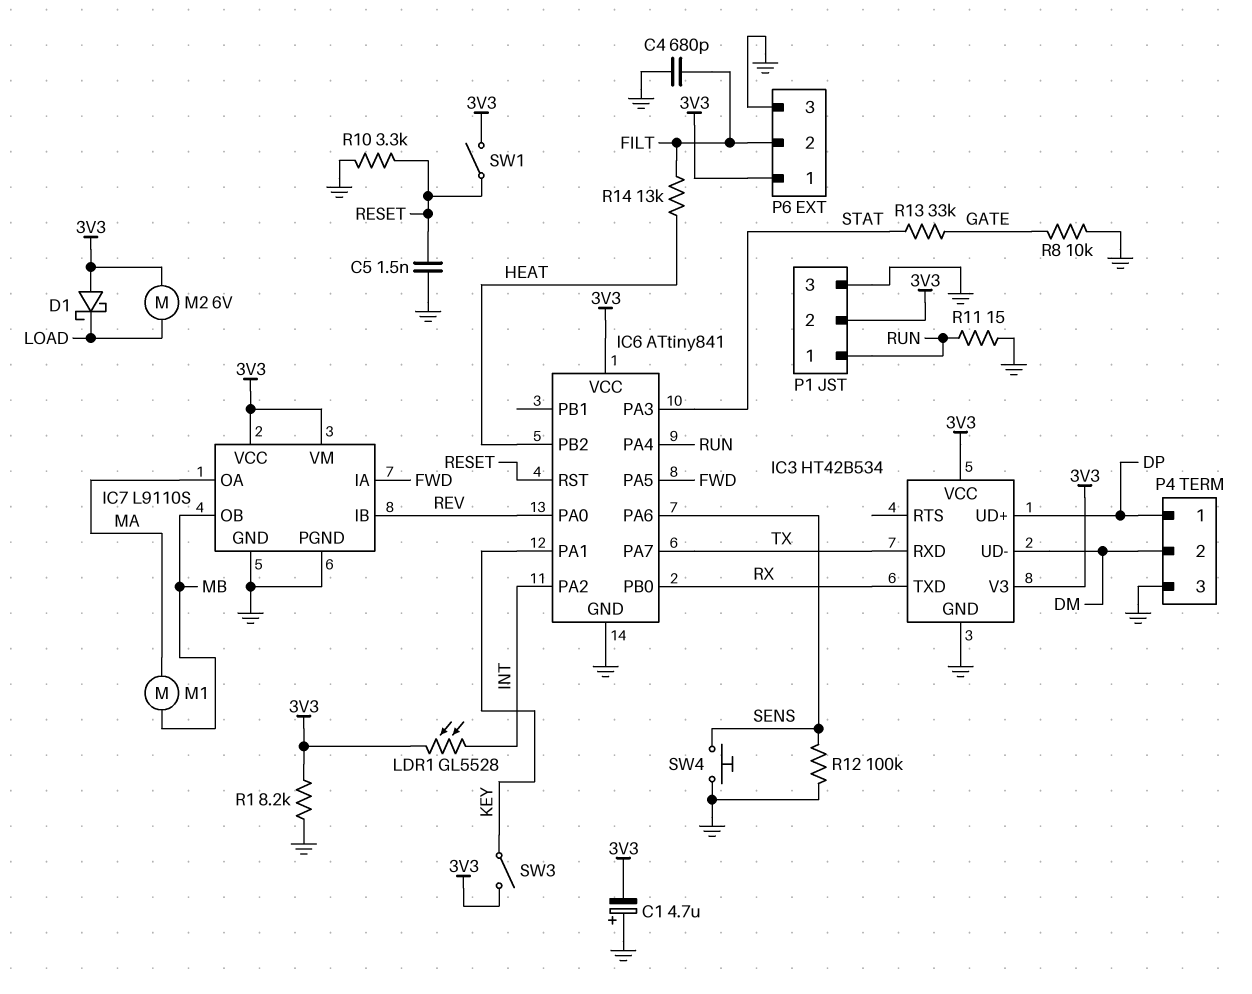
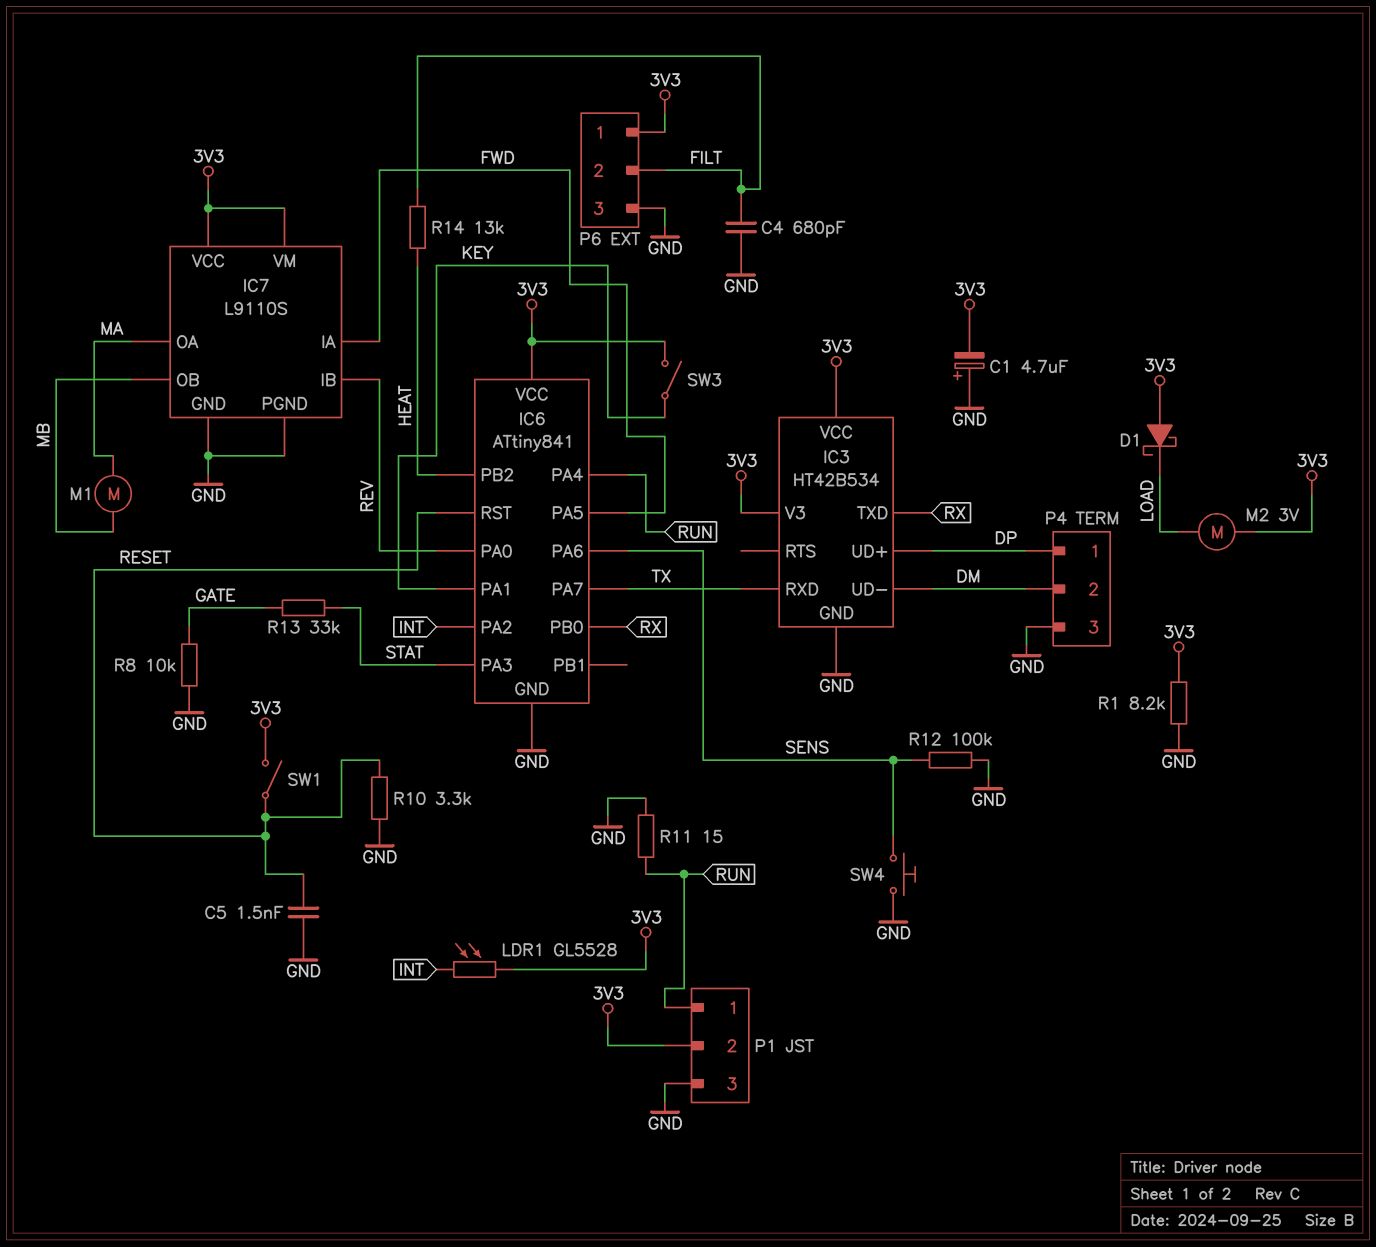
M2: motor 6V (3V3, LOAD) -> motor 3V (3V3, LOAD)

